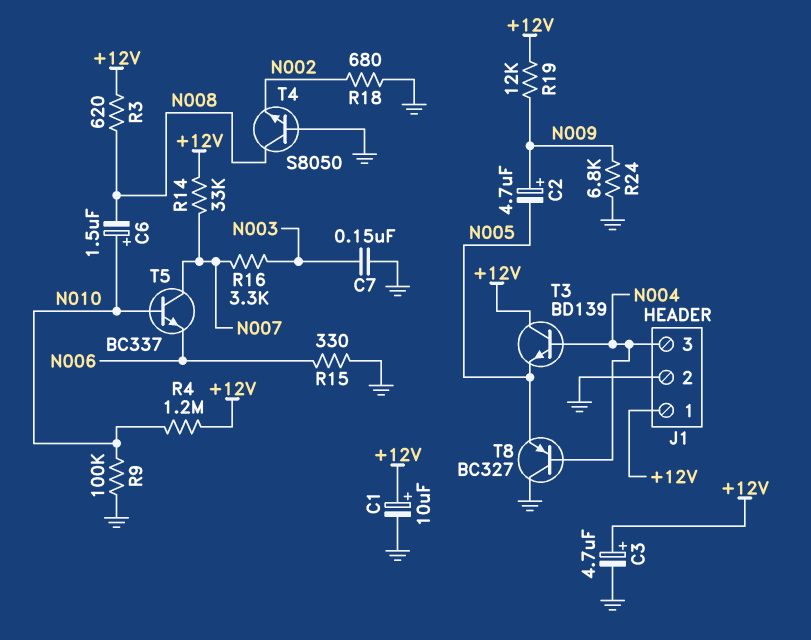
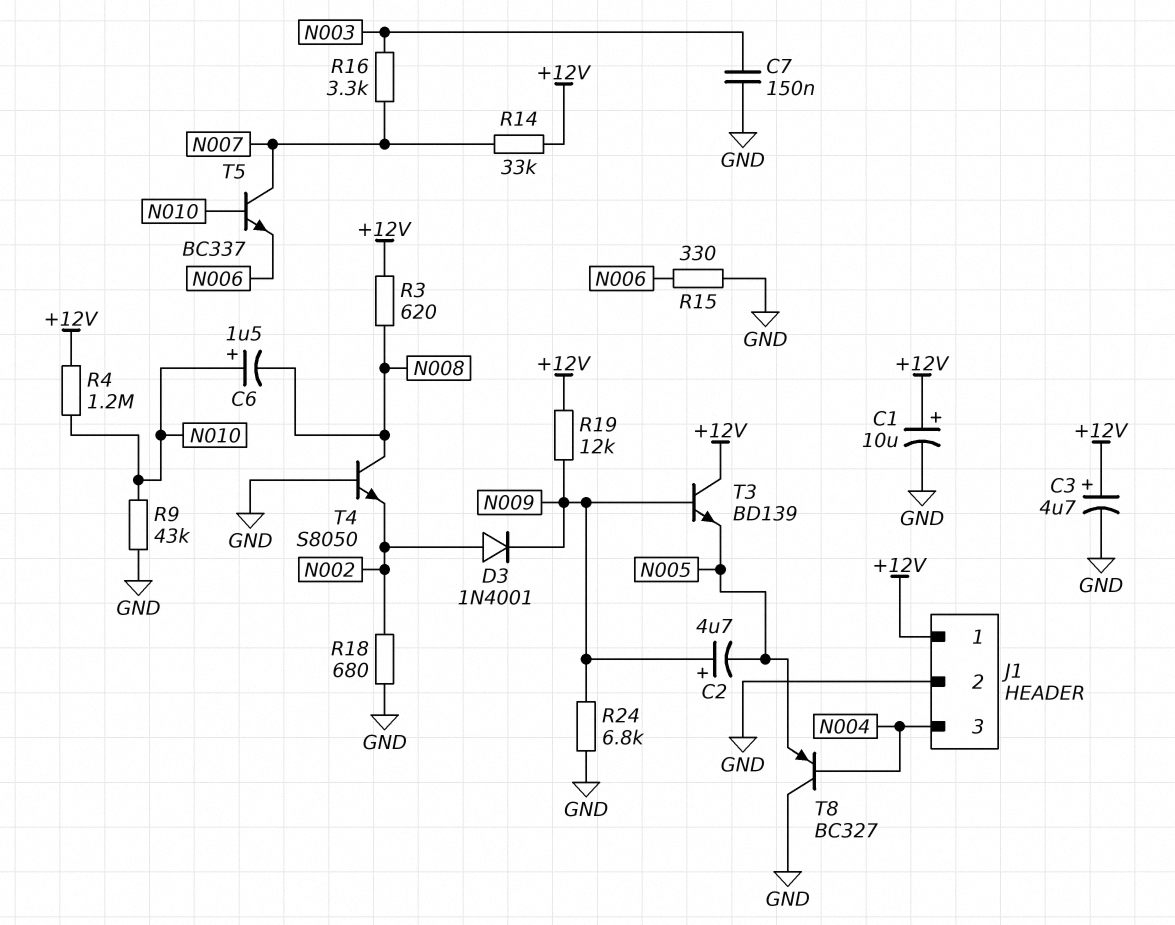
D3: none -> diode 1N4001 (A N002, K N009)
R9: 100k (GND, N010) -> 43k (GND, N010)
T3: NPN BD139 (B N004, C +12V, E N005) -> NPN BD139 (B N009, C +12V, E N005)

